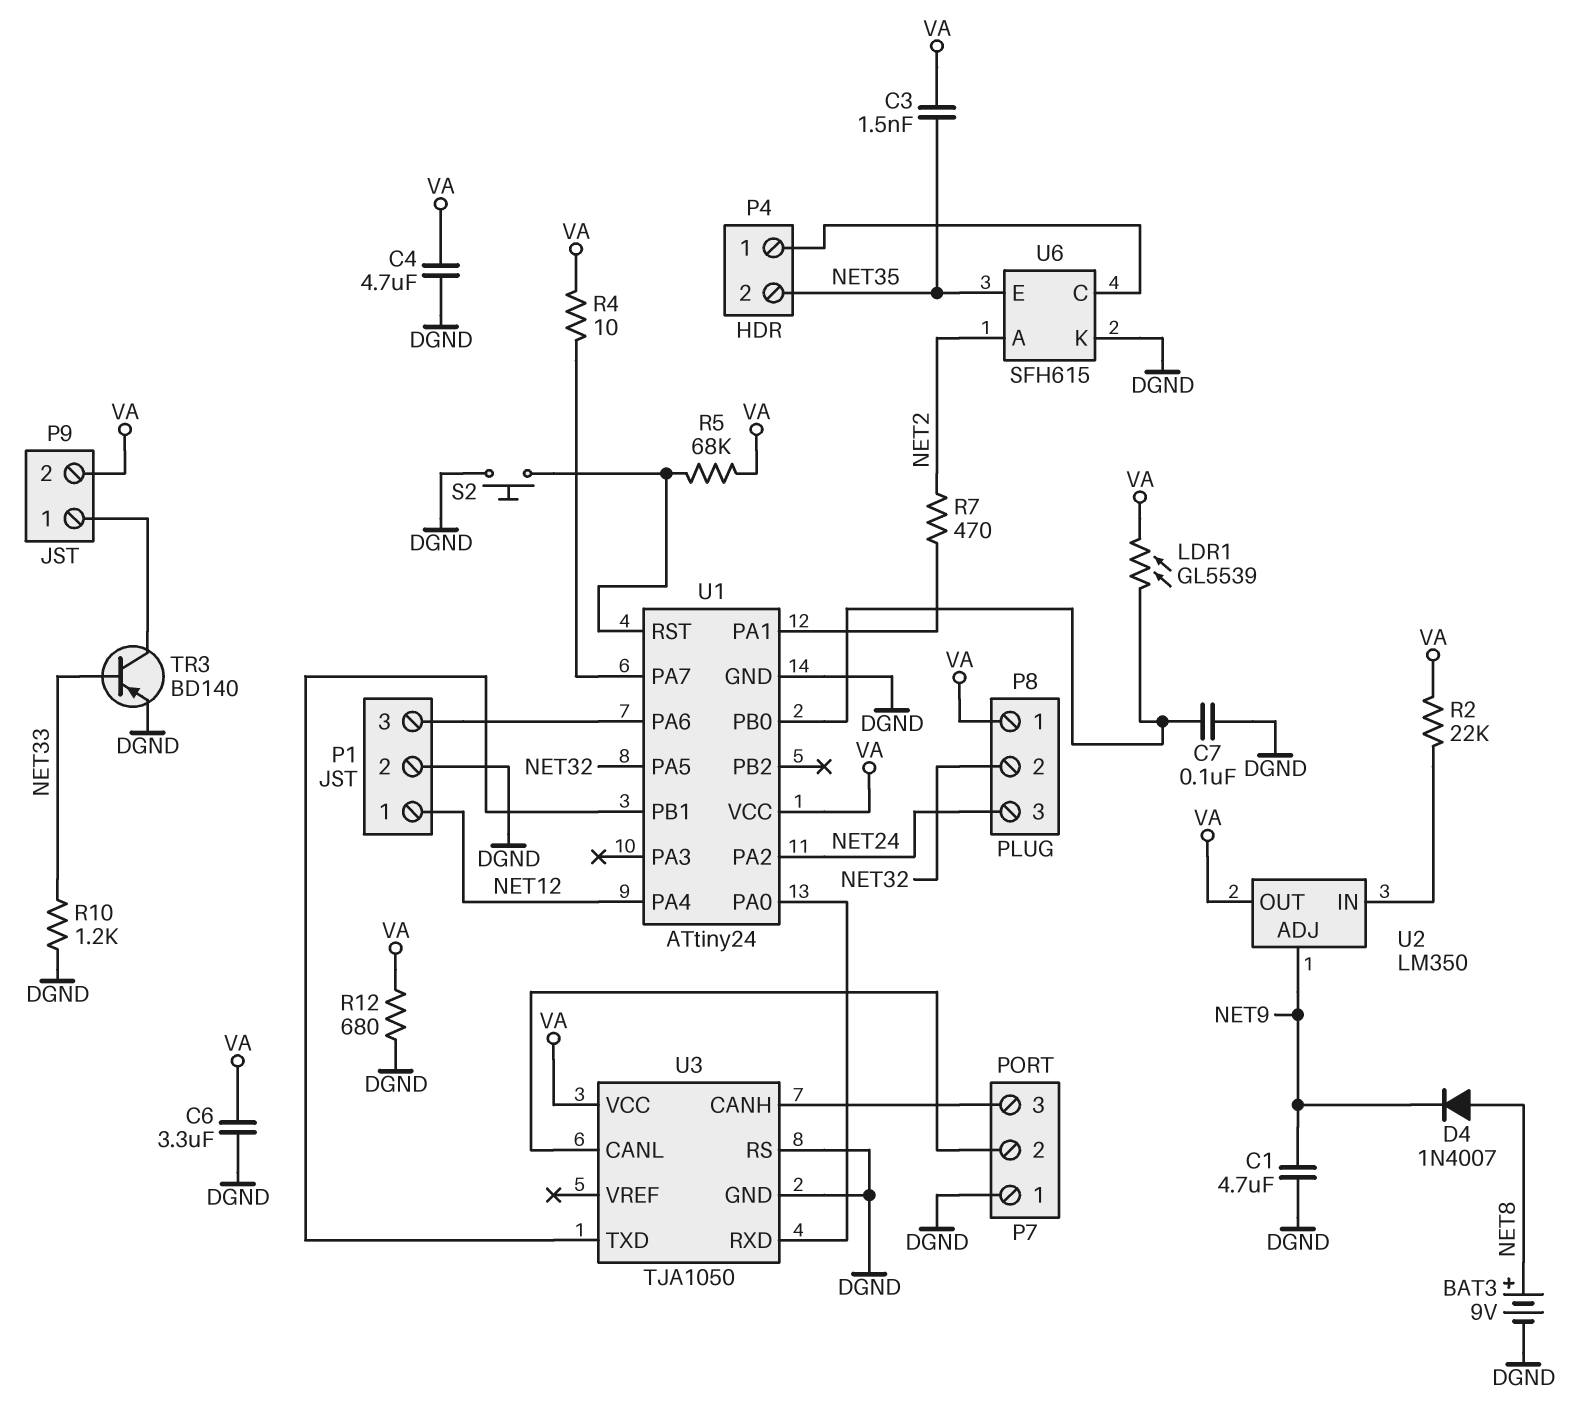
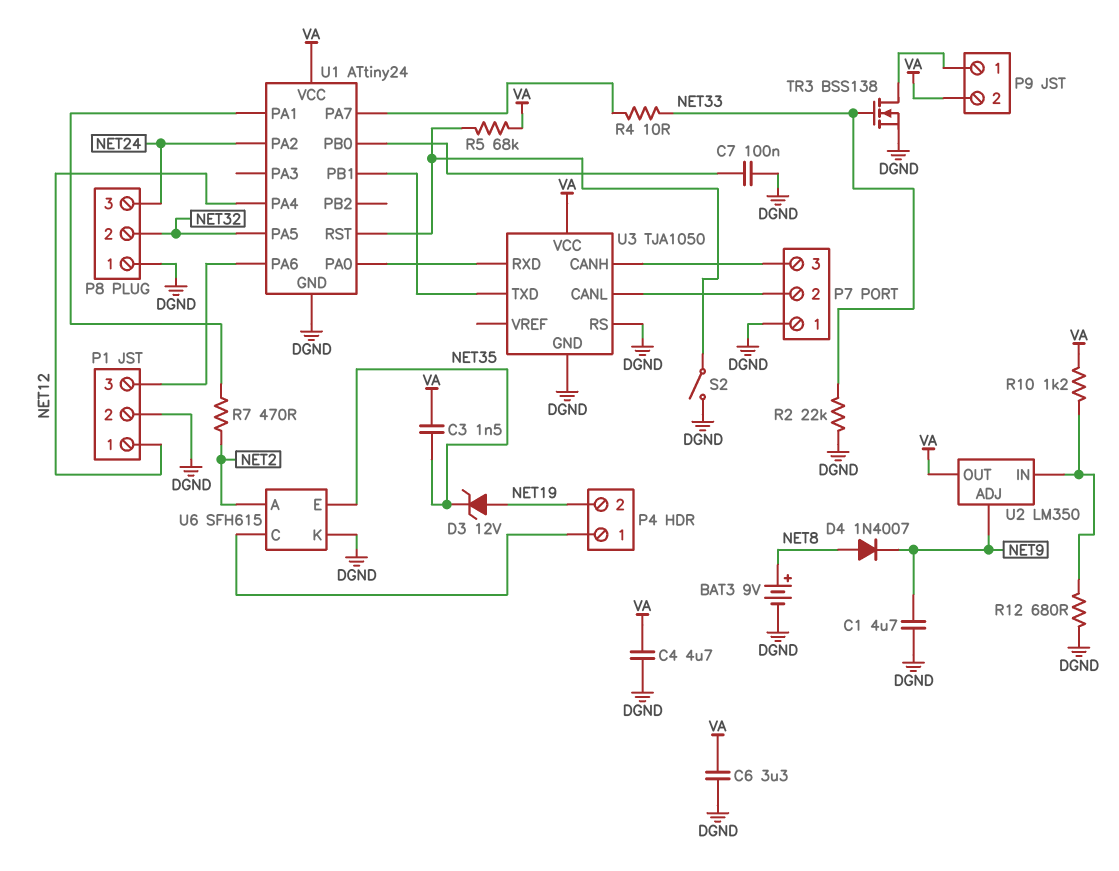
D3: none -> zener 12V (A NET19, K NET35)
LDR1: GL5539 (U1/PB0, VA) -> none
P4 pin 2: NET35 -> NET19
P8 pin 1: VA -> DGND
R2: 22k (U2/IN, VA) -> 22k (DGND, NET33)
R4: 10 (U1/PA7, VA) -> 10 (NET33, U1/PA7)
R10: 1.2k (DGND, NET33) -> 1.2k (U2/IN, VA)
R12: 680 (DGND, VA) -> 680 (DGND, U2/IN)
S2: button (DGND, U1/RST) -> switch (DGND, U1/RST)
TR3: PNP BD140 (B NET33, C P9/1, E DGND) -> NMOS BSS138 (G NET33, D P9/1, S DGND)

